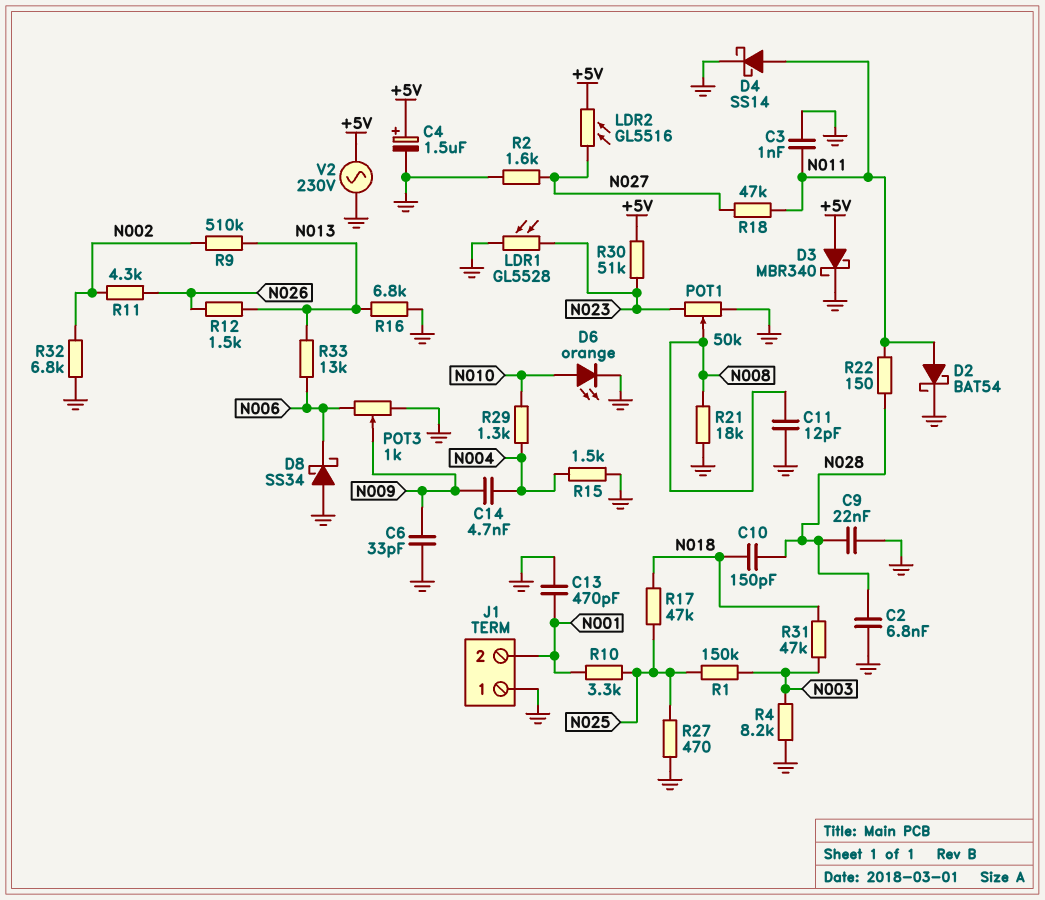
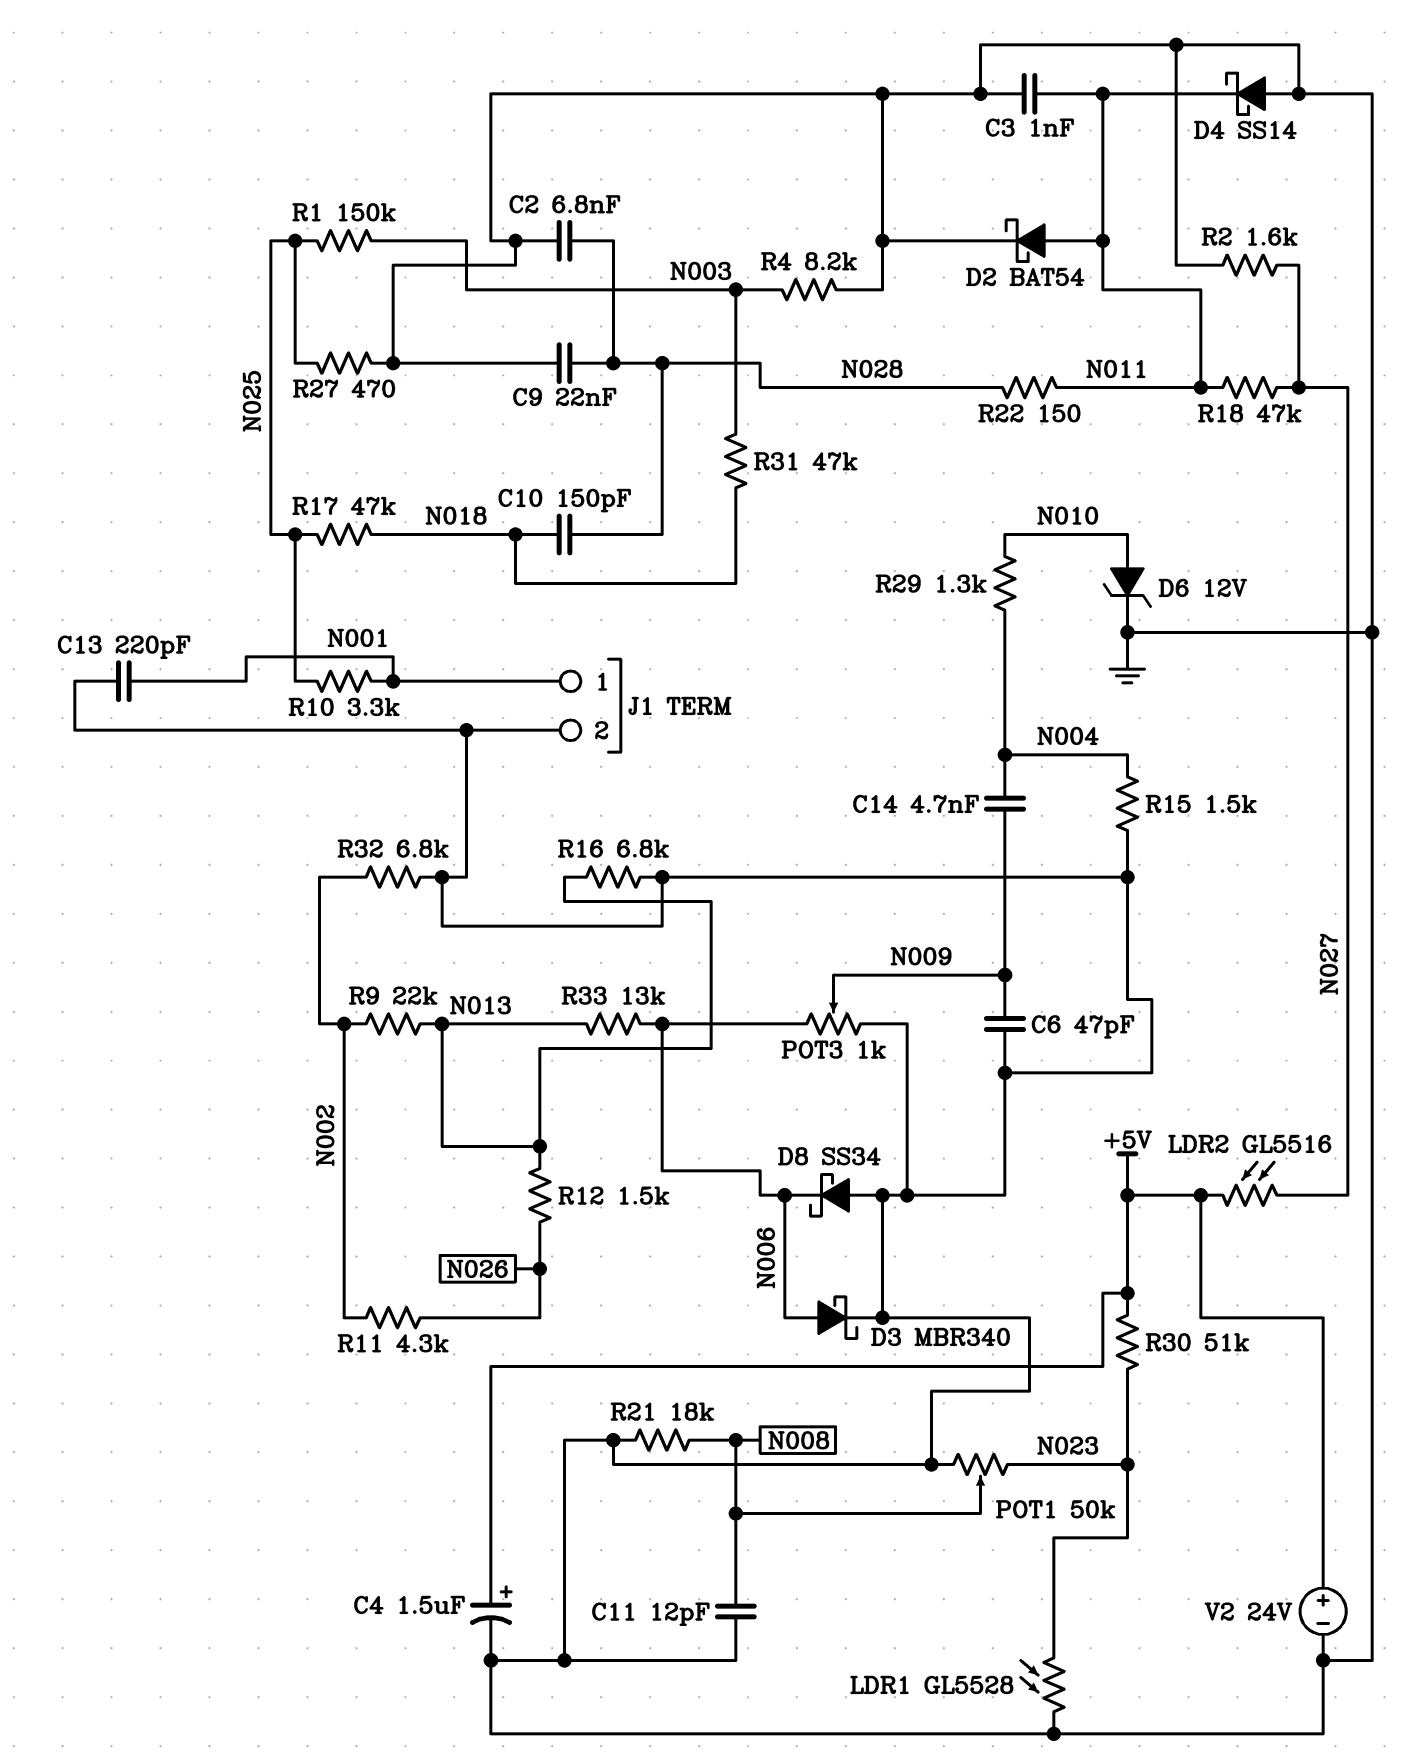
C6: 33pF (GND, N009) -> 47pF (GND, N009)
C13: 470pF (GND, N001) -> 220pF (GND, N001)
D3: schottky MBR340 (A +5V, K GND) -> schottky MBR340 (A N006, K GND)
D4: schottky SS14 (A N011, K GND) -> schottky SS14 (A GND, K N011)
D6: LED orange (A N010, K GND) -> zener 12V (A N010, K GND)
J1 pin 1: GND -> N001
J1 pin 2: N001 -> GND
R9: 510k (N002, N013) -> 22k (N002, N013)
V2: AC 230V (+5V, GND) -> 24V (plus +5V, minus GND)

